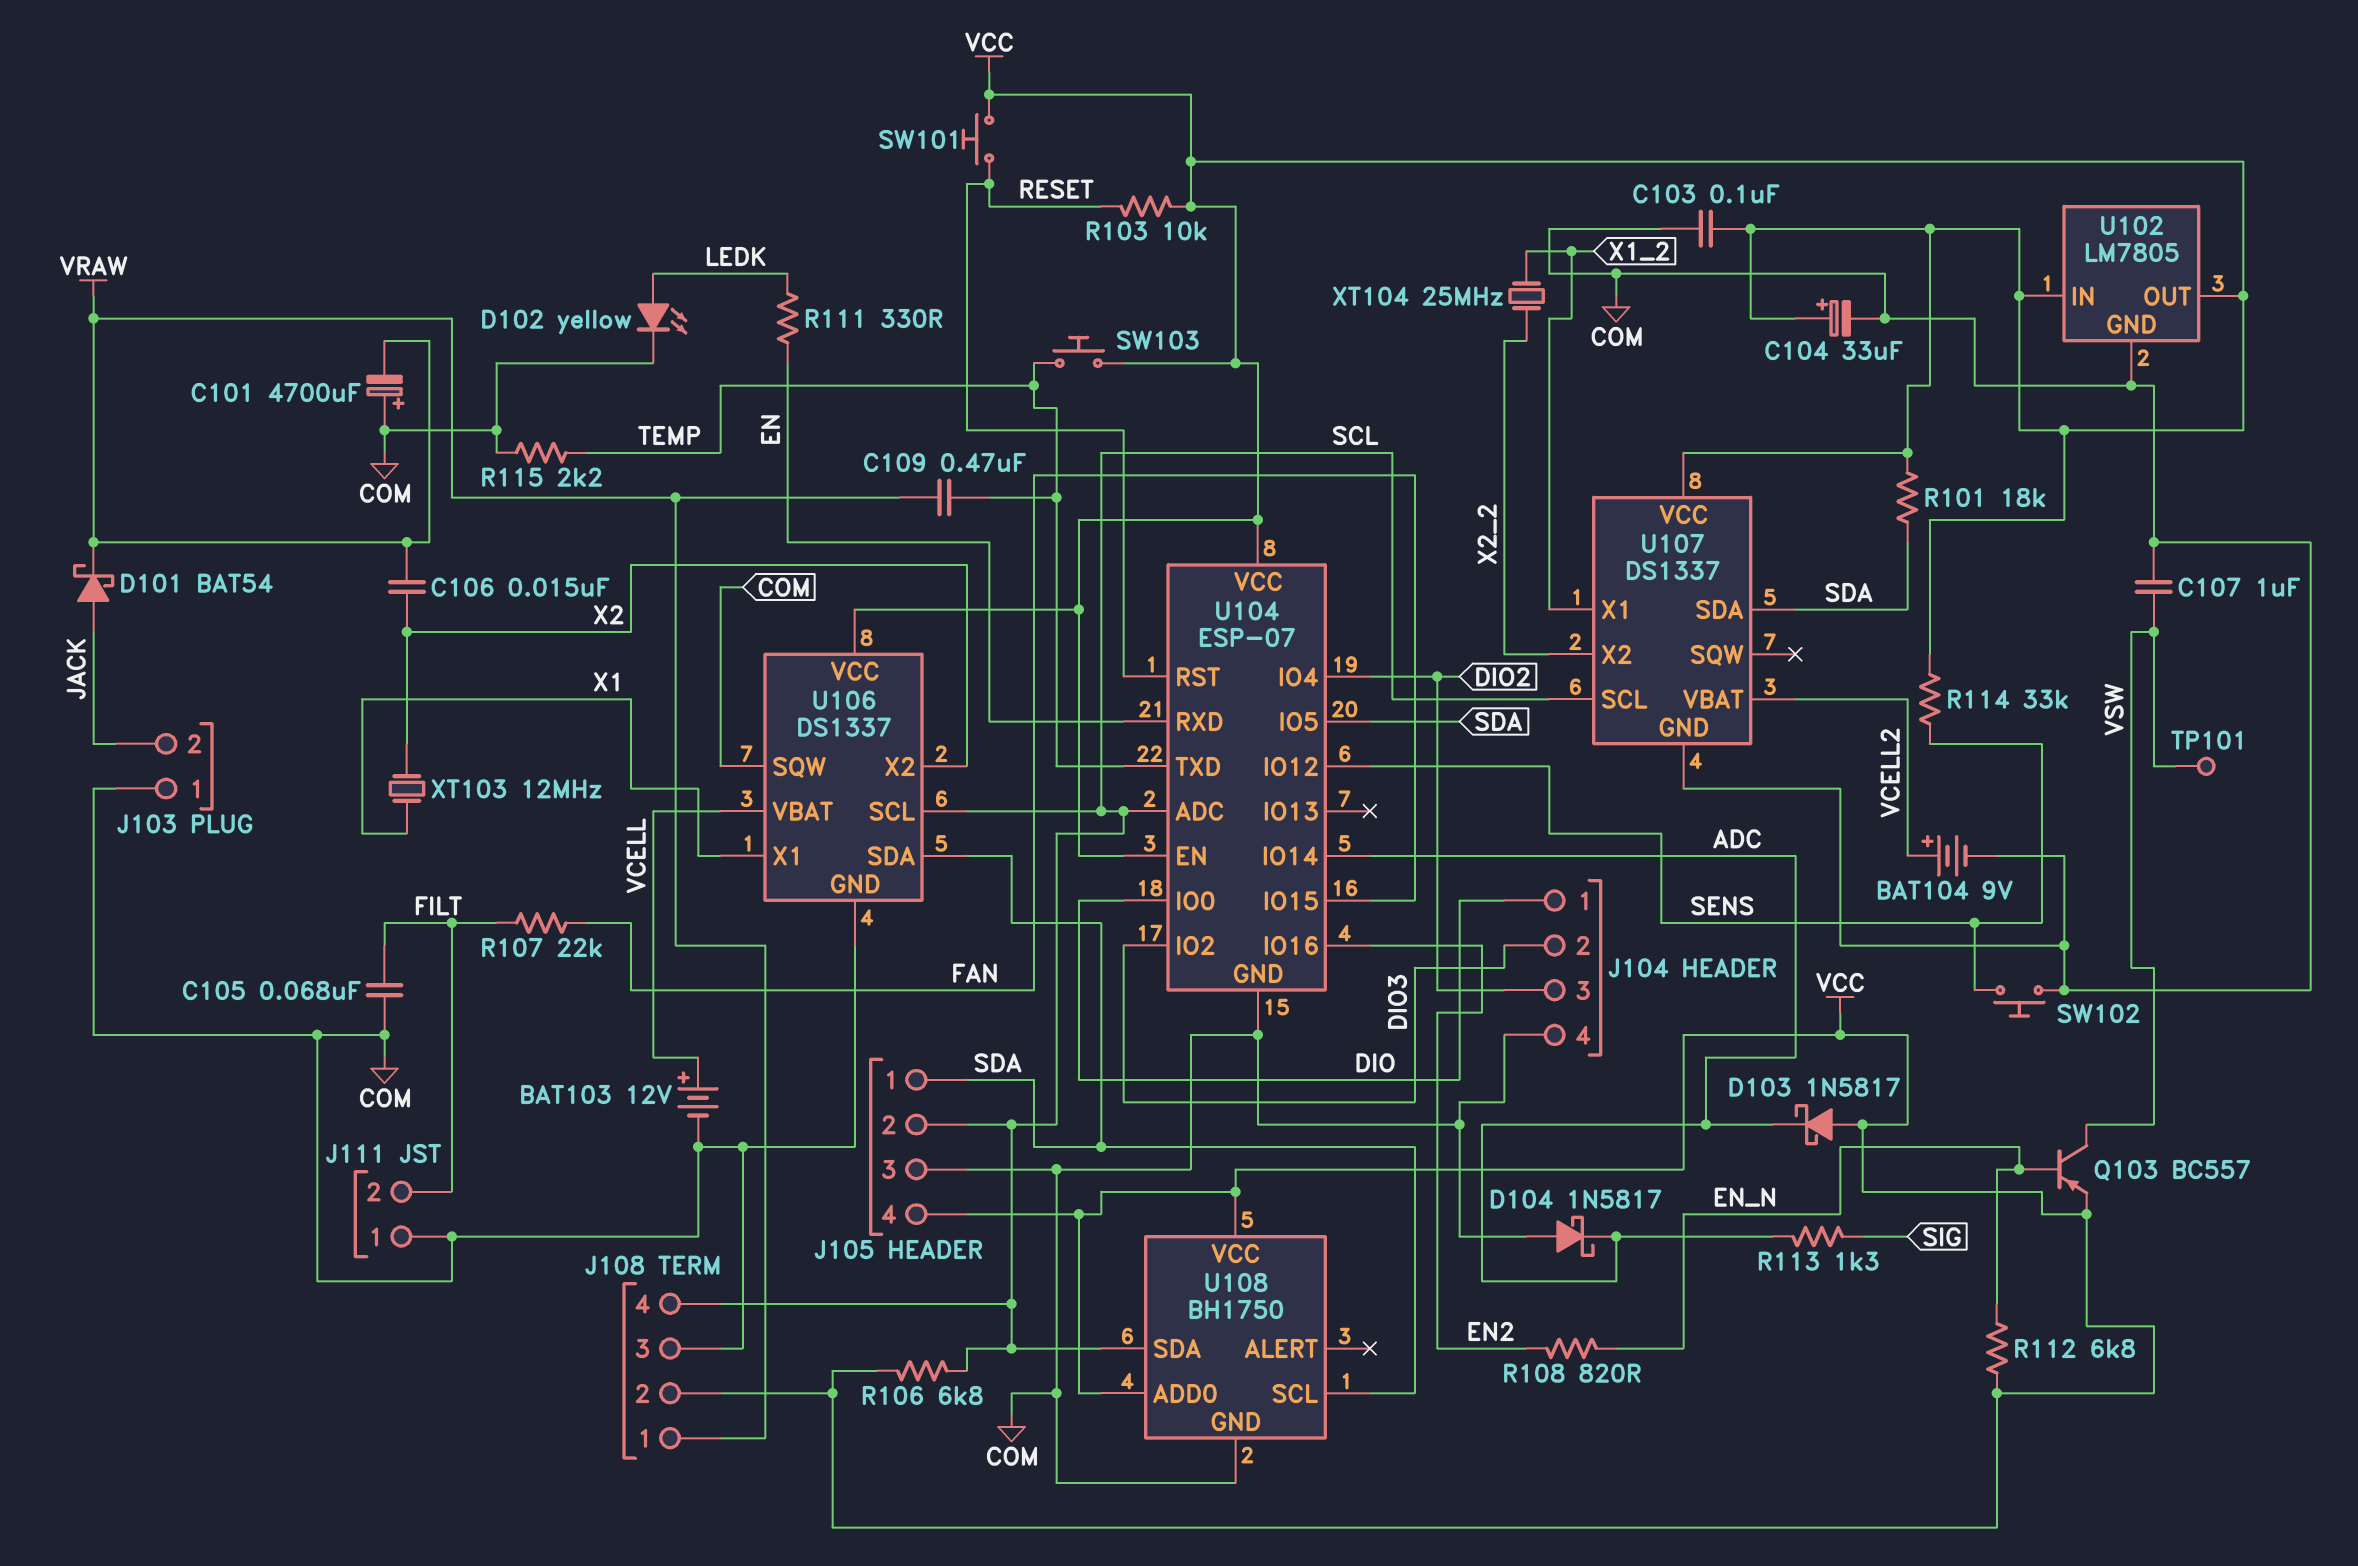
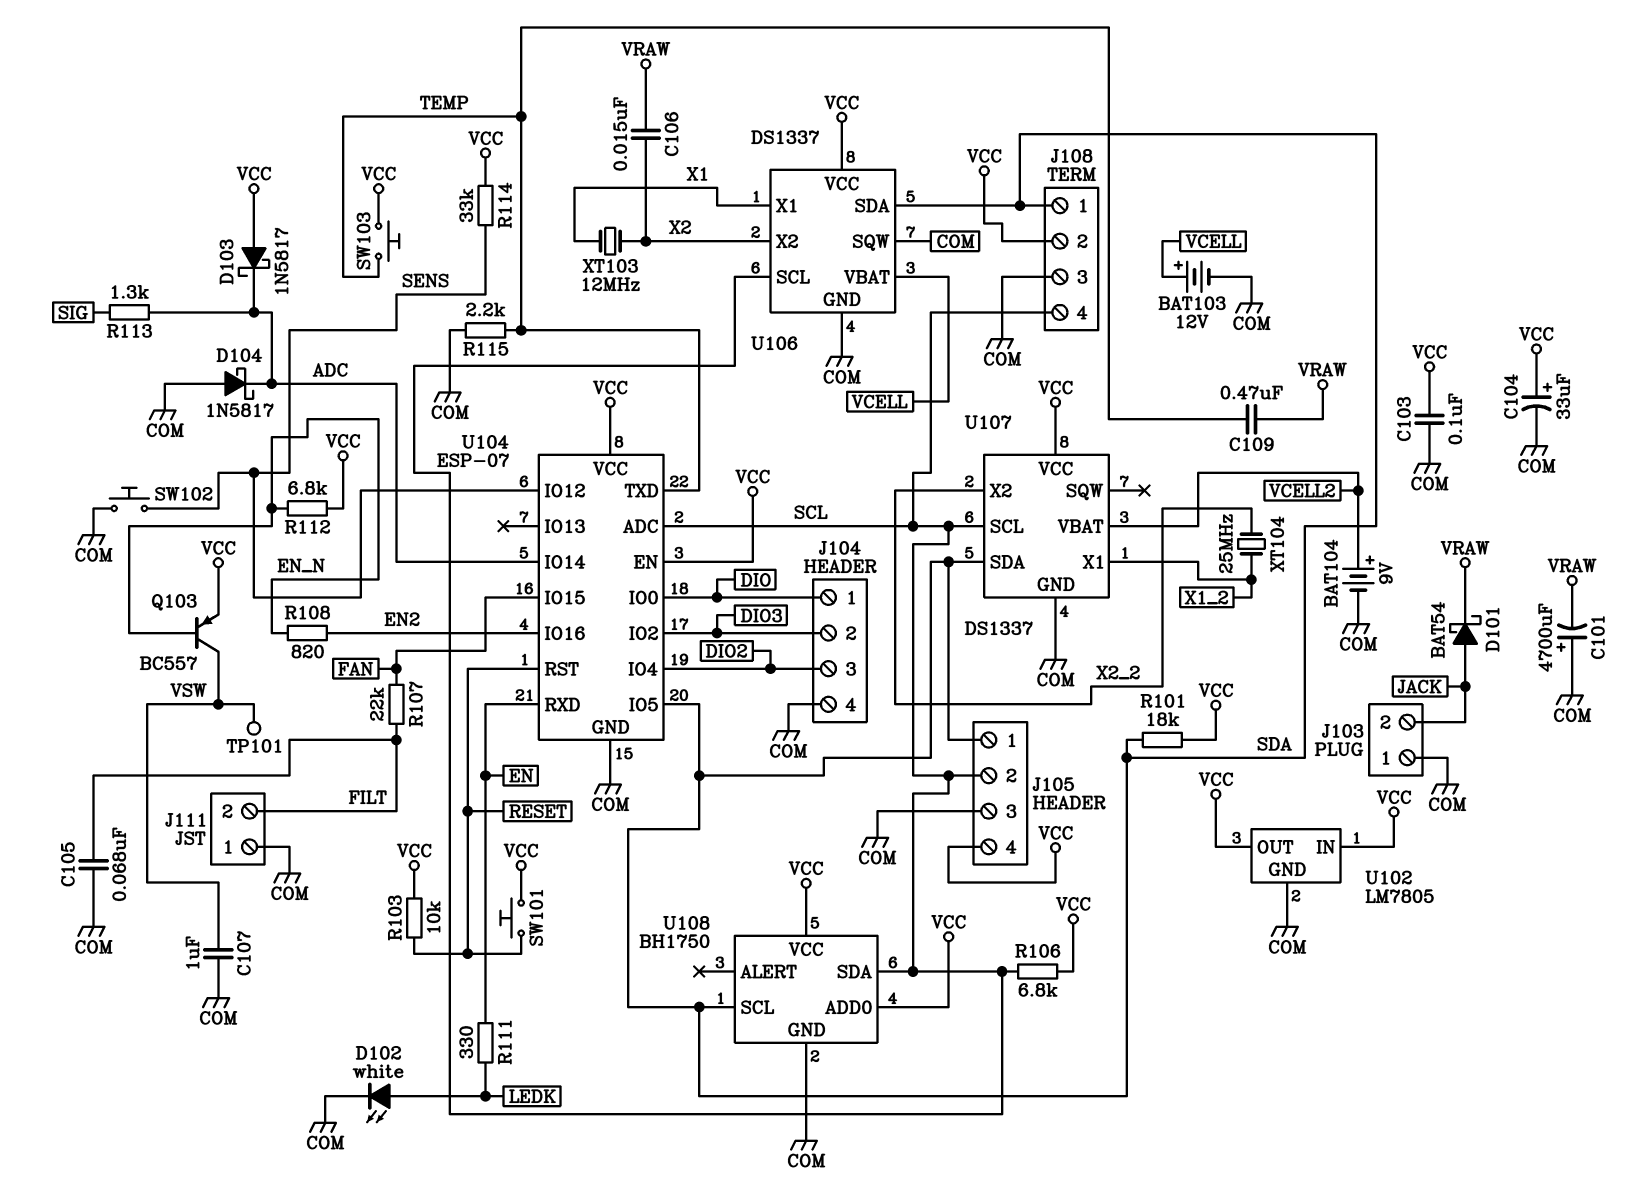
D102: LED yellow (A LEDK, K COM) -> LED white (A LEDK, K COM)
J108 pin 1: VRAW -> SDA

